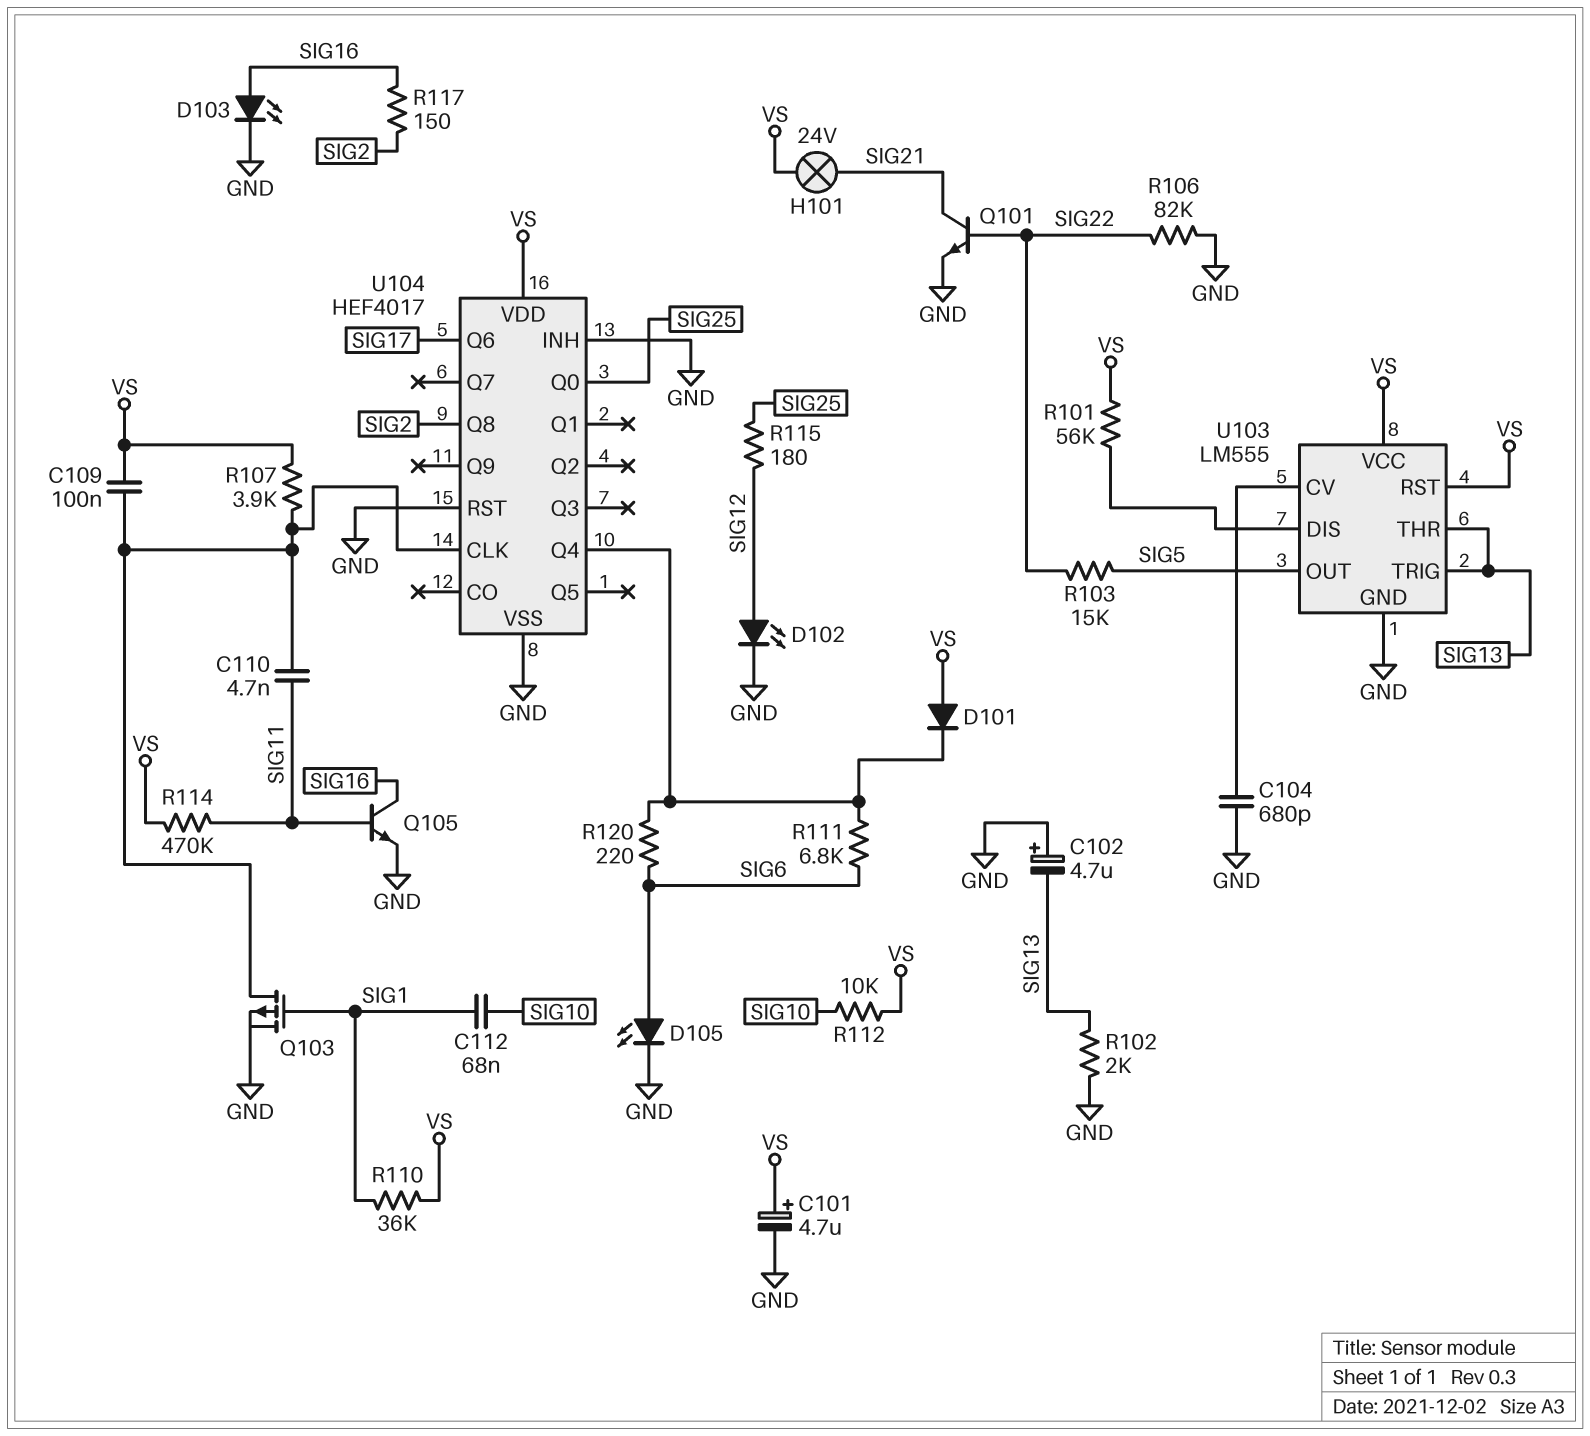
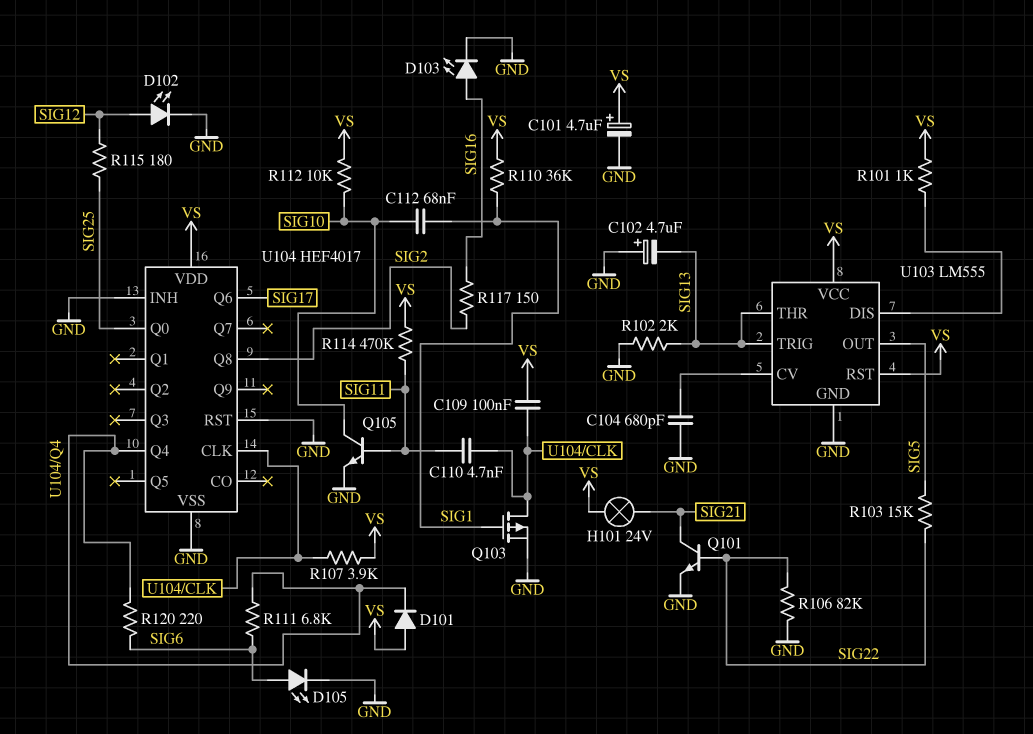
Q105: NPN (B SIG11, C SIG16, E GND) -> NPN (B SIG11, C SIG10, E GND)
R101: 56k (U103/DIS, VS) -> 1k (U103/DIS, VS)

